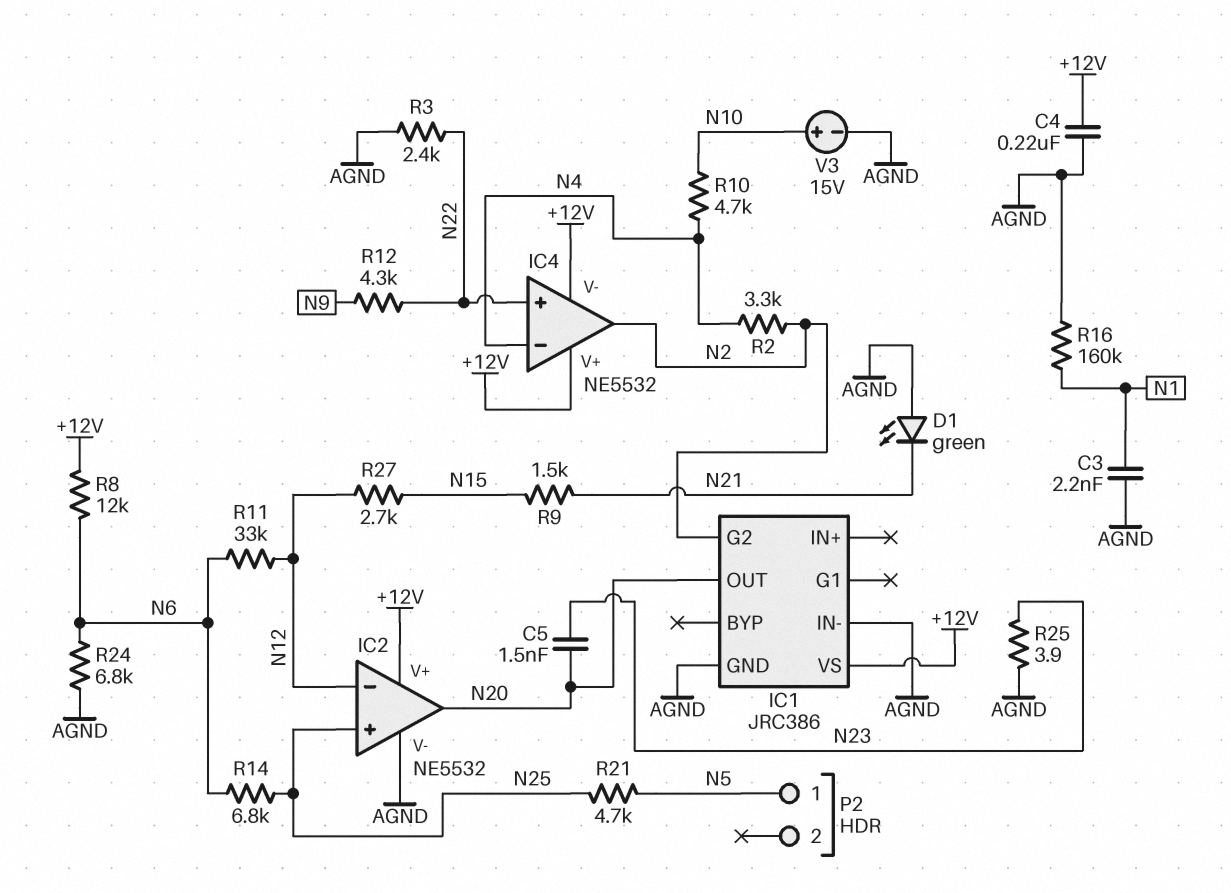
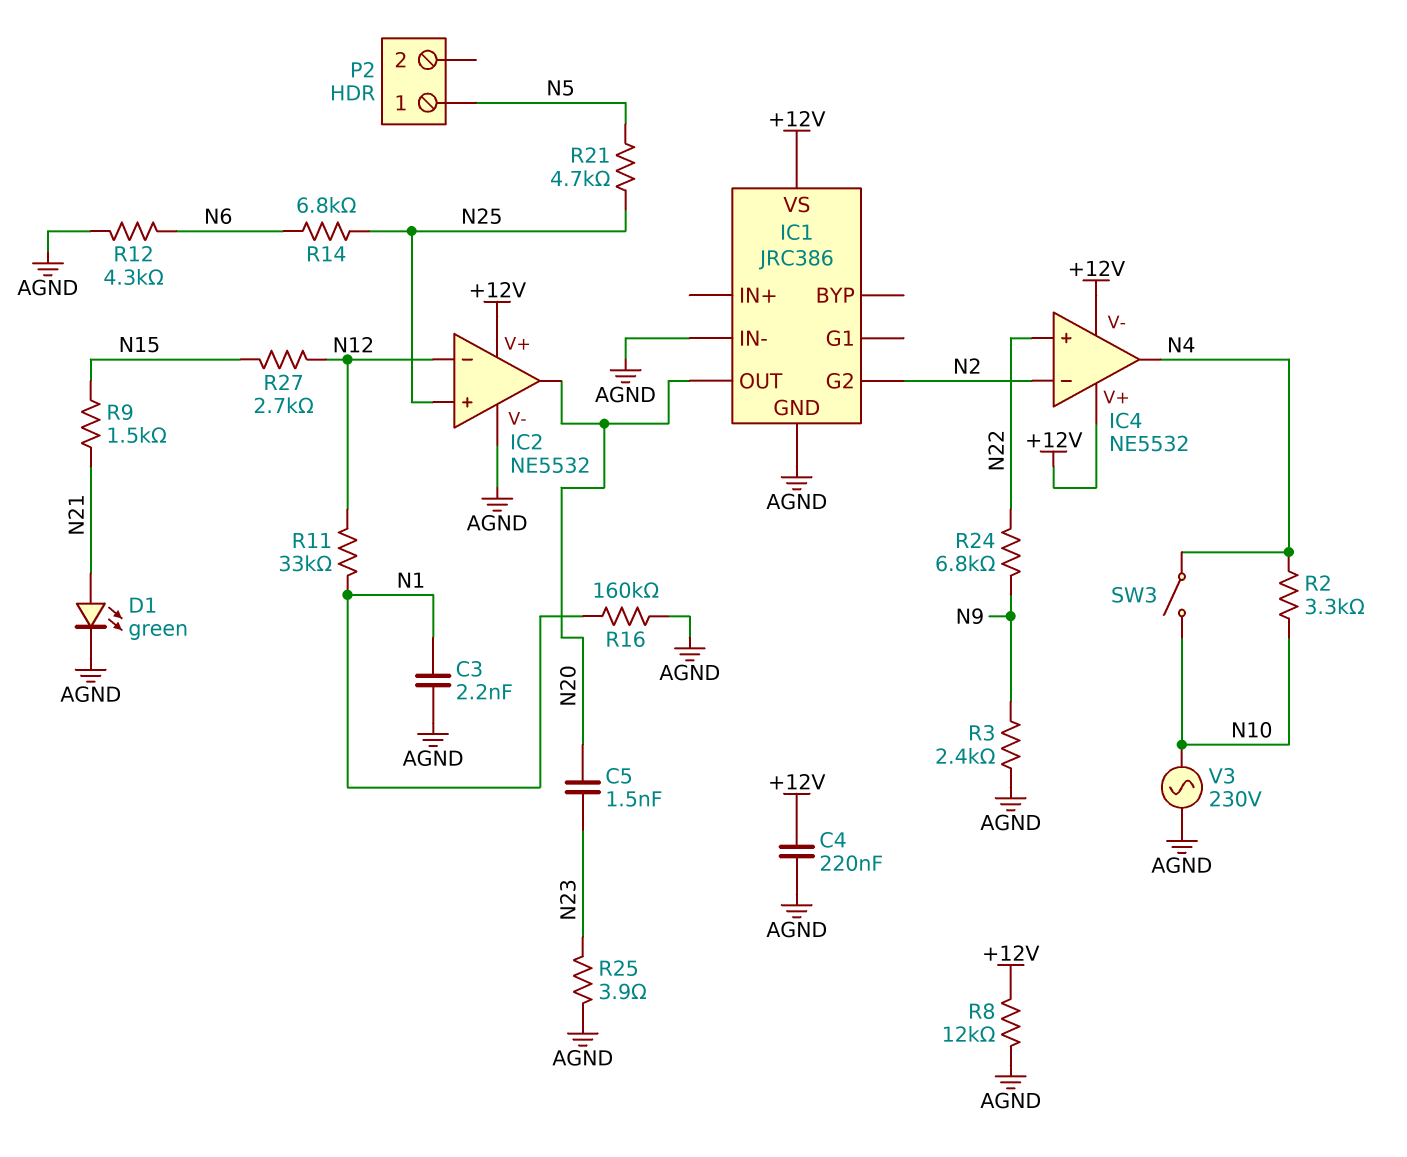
D1: LED green (A AGND, K N21) -> LED green (A N21, K AGND)
IC4 pin in-: N4 -> N2
IC4 pin out: N2 -> N4
R2: 3.3k (N2, N4) -> 3.3k (N4, N10)
R3: 2.4k (AGND, N22) -> 2.4k (AGND, N9)
R8: 12k (+12V, N6) -> 12k (+12V, AGND)
R10: 4.7k (N4, N10) -> none
R11: 33k (N6, N12) -> 33k (N1, N12)
R12: 4.3k (N9, N22) -> 4.3k (AGND, N6)
R24: 6.8k (AGND, N6) -> 6.8k (N9, N22)
SW3: none -> switch (N4, N10)
V3: 15V (plus N10, minus AGND) -> AC 230V (AGND, N10)

